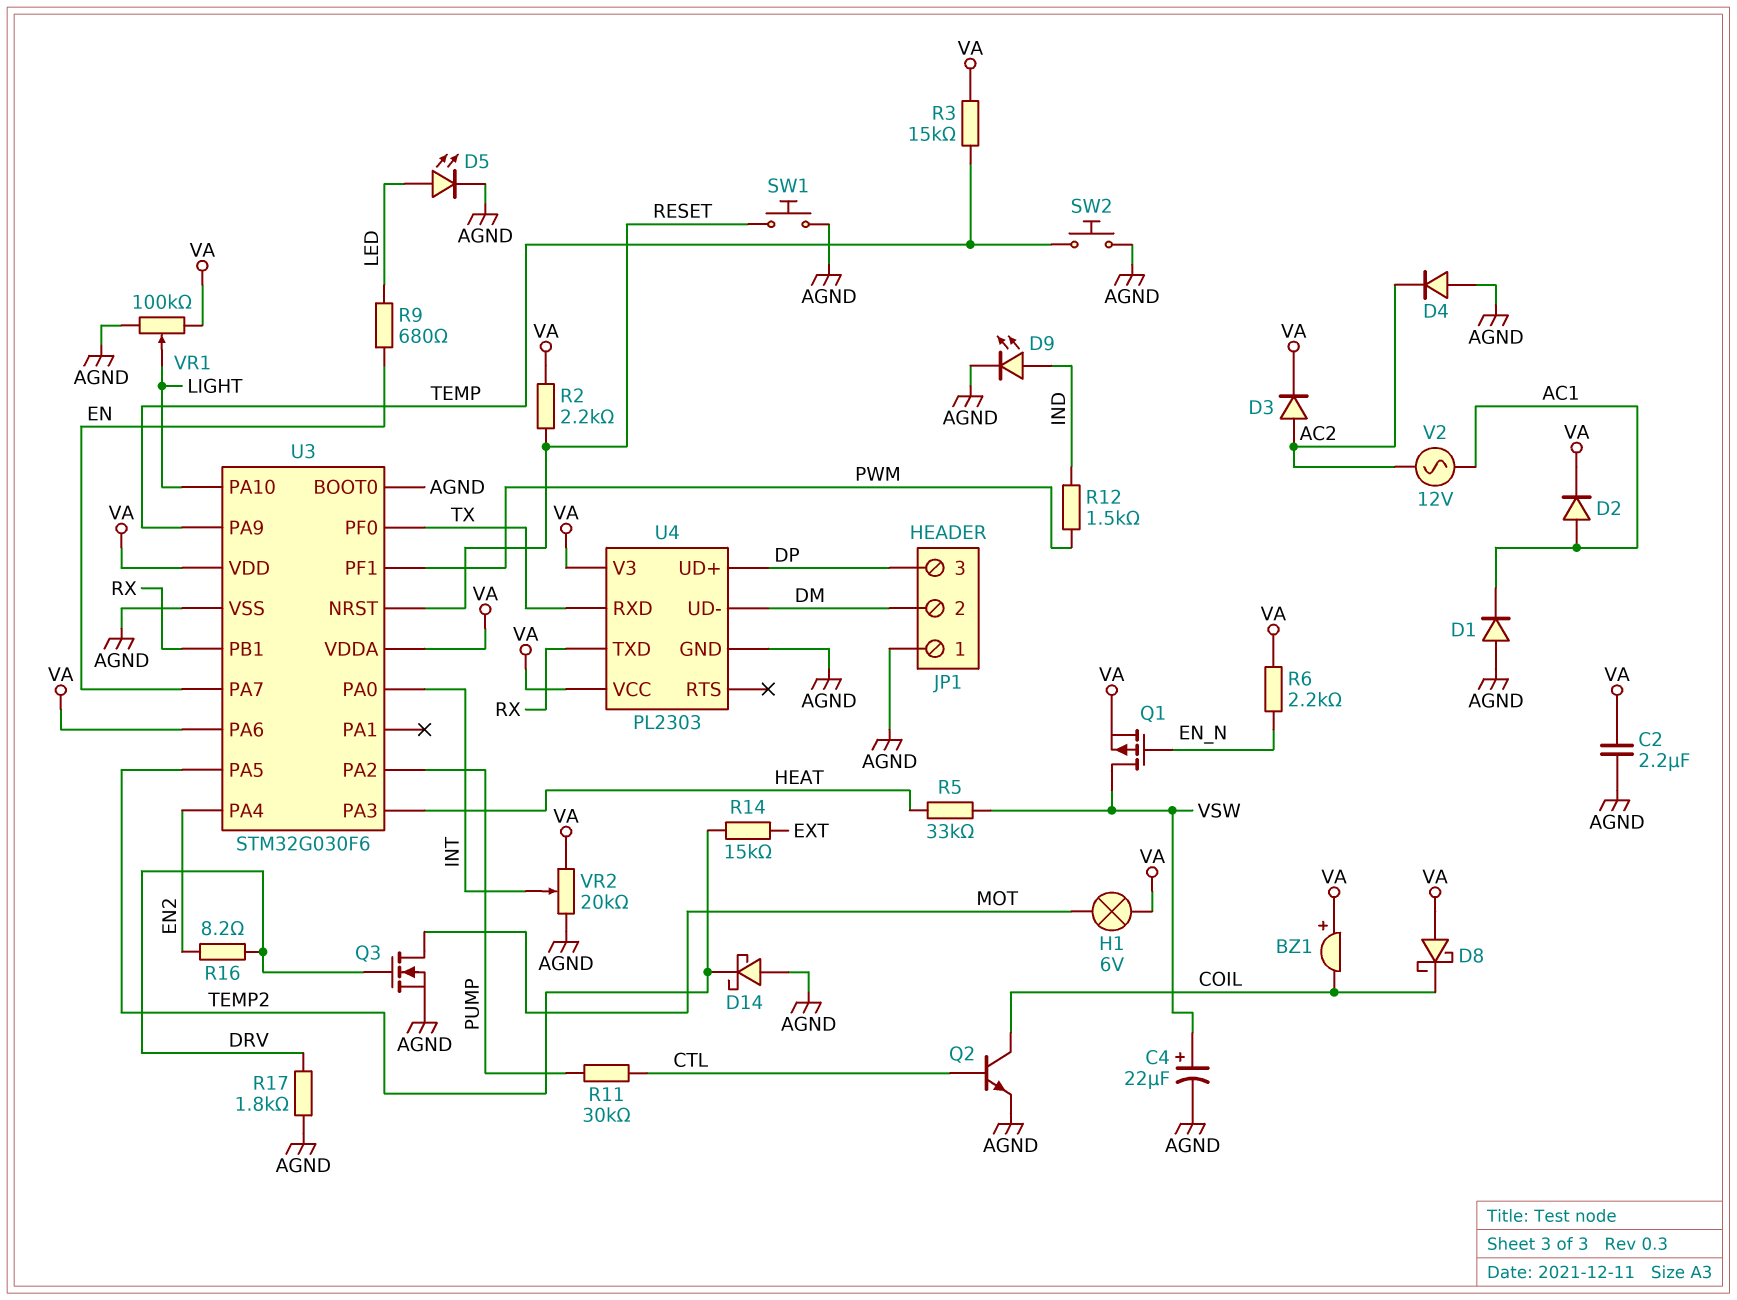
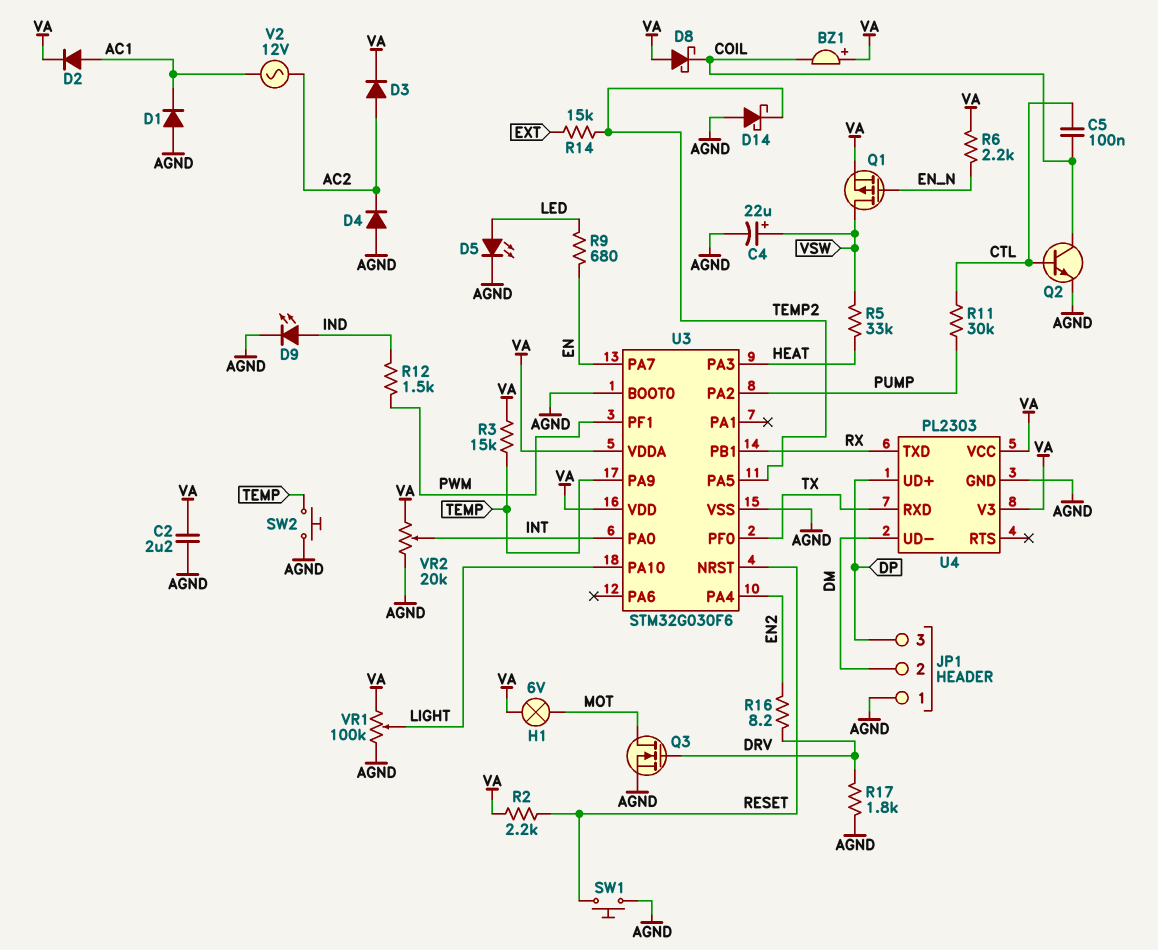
C5: none -> 100nF (COIL, CTL)
U3 pin PA6: VA -> none

